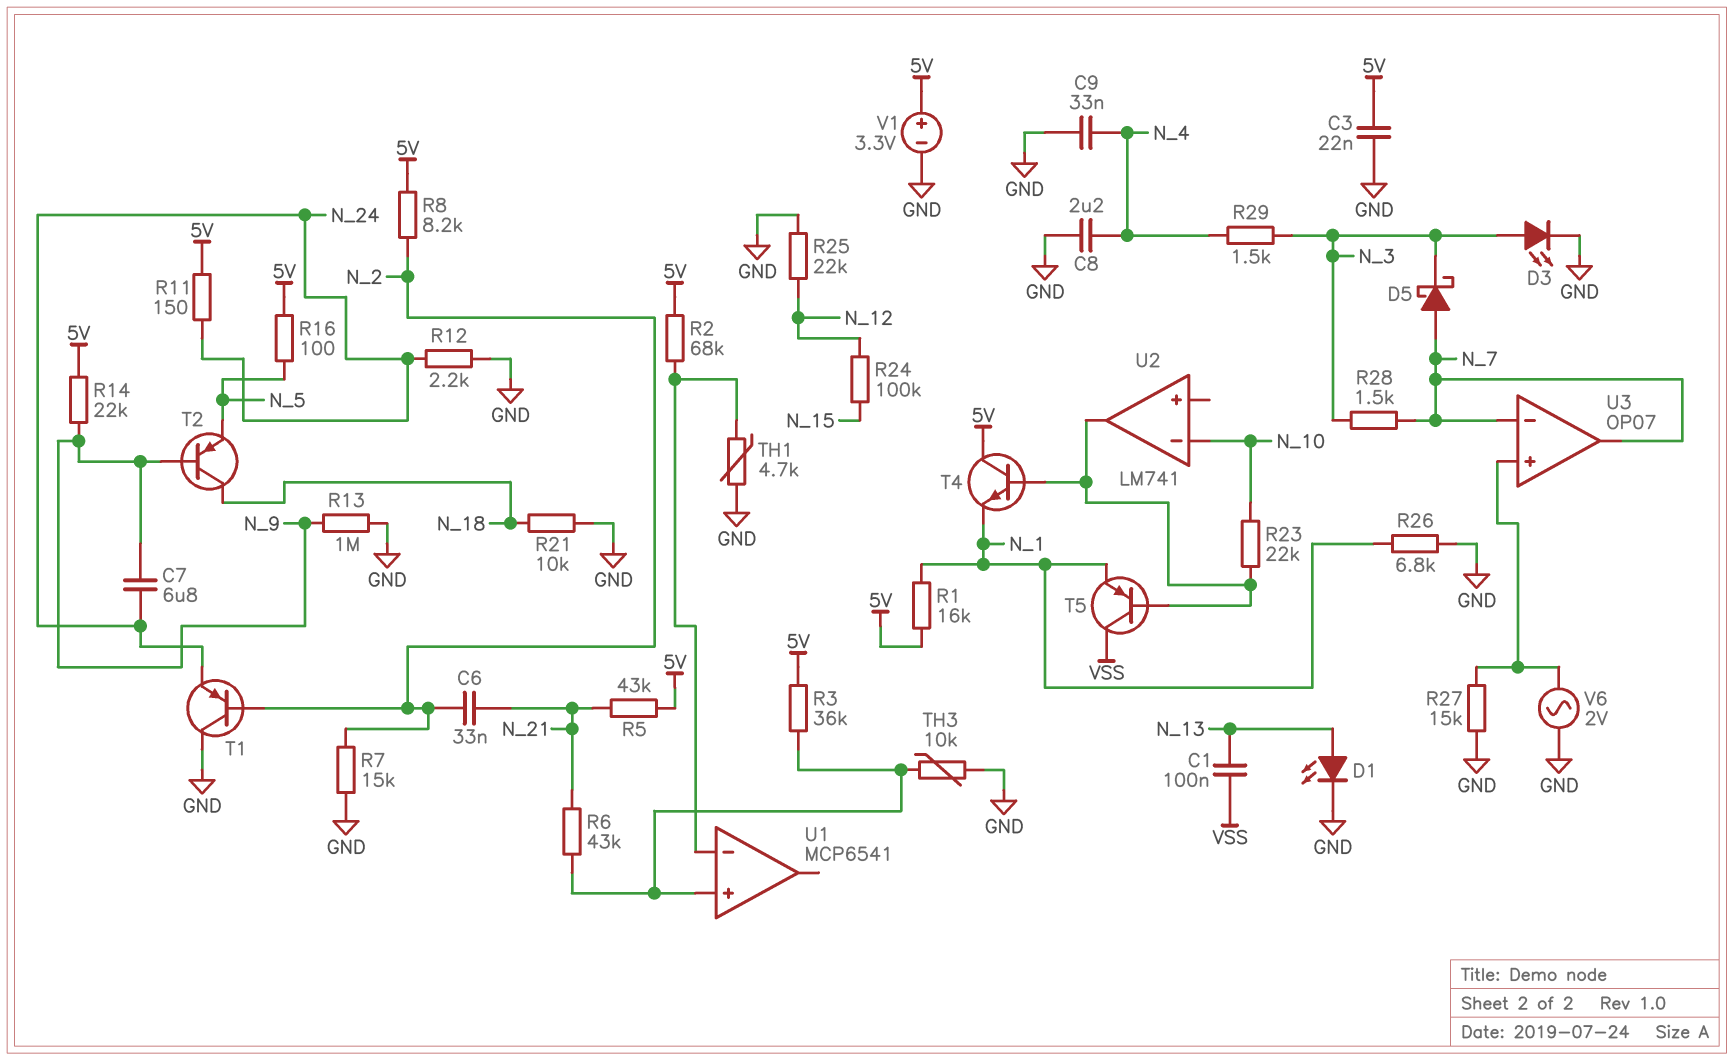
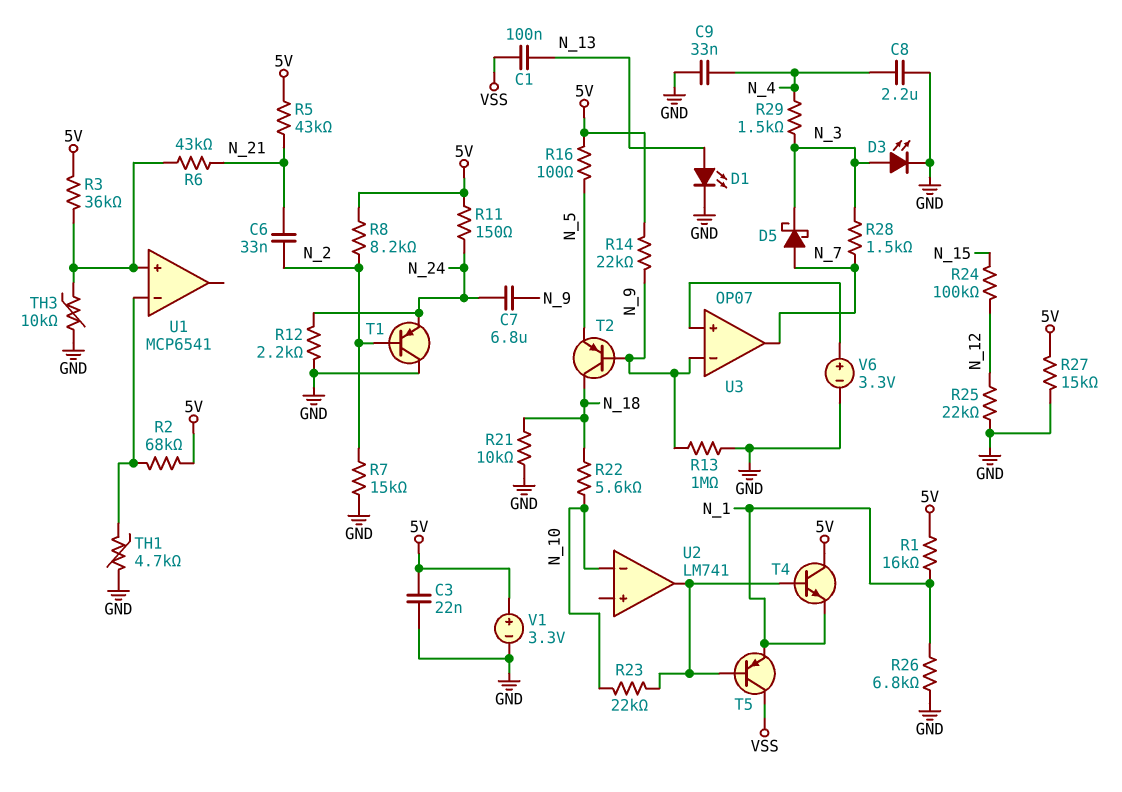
R22: none -> 5.6k (N_10, N_18)
R27: 15k (GND, U3/in+) -> 15k (5V, GND)
U3 pin in-: N_7 -> N_9
V6: AC 2V (GND, U3/in+) -> 3.3V (plus U3/in+, minus GND)

